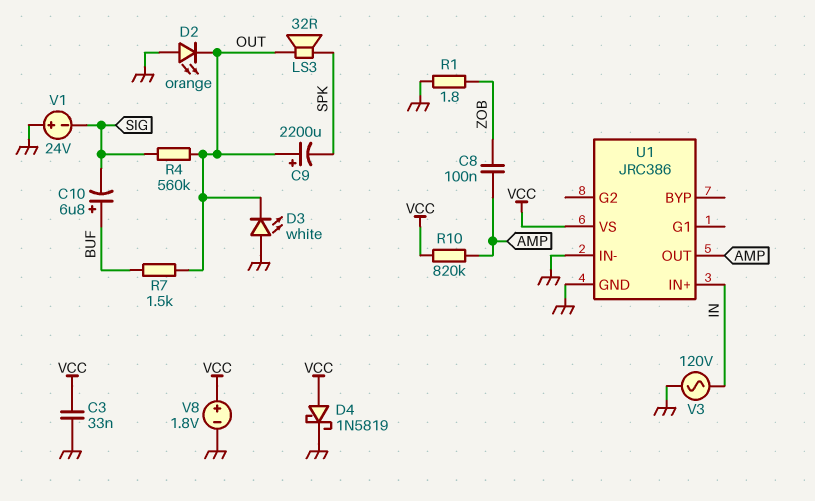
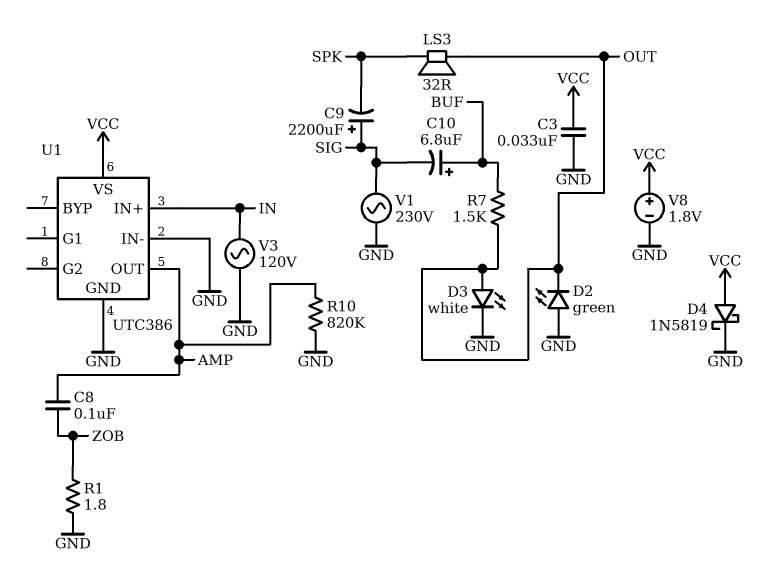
C9: 2200uF (plus OUT, minus SPK) -> 2200uF (plus SIG, minus SPK)
D2: LED orange (A GND, K OUT) -> LED green (A GND, K OUT)
D3: LED white (A GND, K OUT) -> LED white (A OUT, K GND)
R4: 560k (OUT, SIG) -> none
R10: 820k (AMP, VCC) -> 820k (AMP, GND)
U1: JRC386 -> UTC386
V1: 24V (plus GND, minus SIG) -> AC 230V (GND, SIG)

